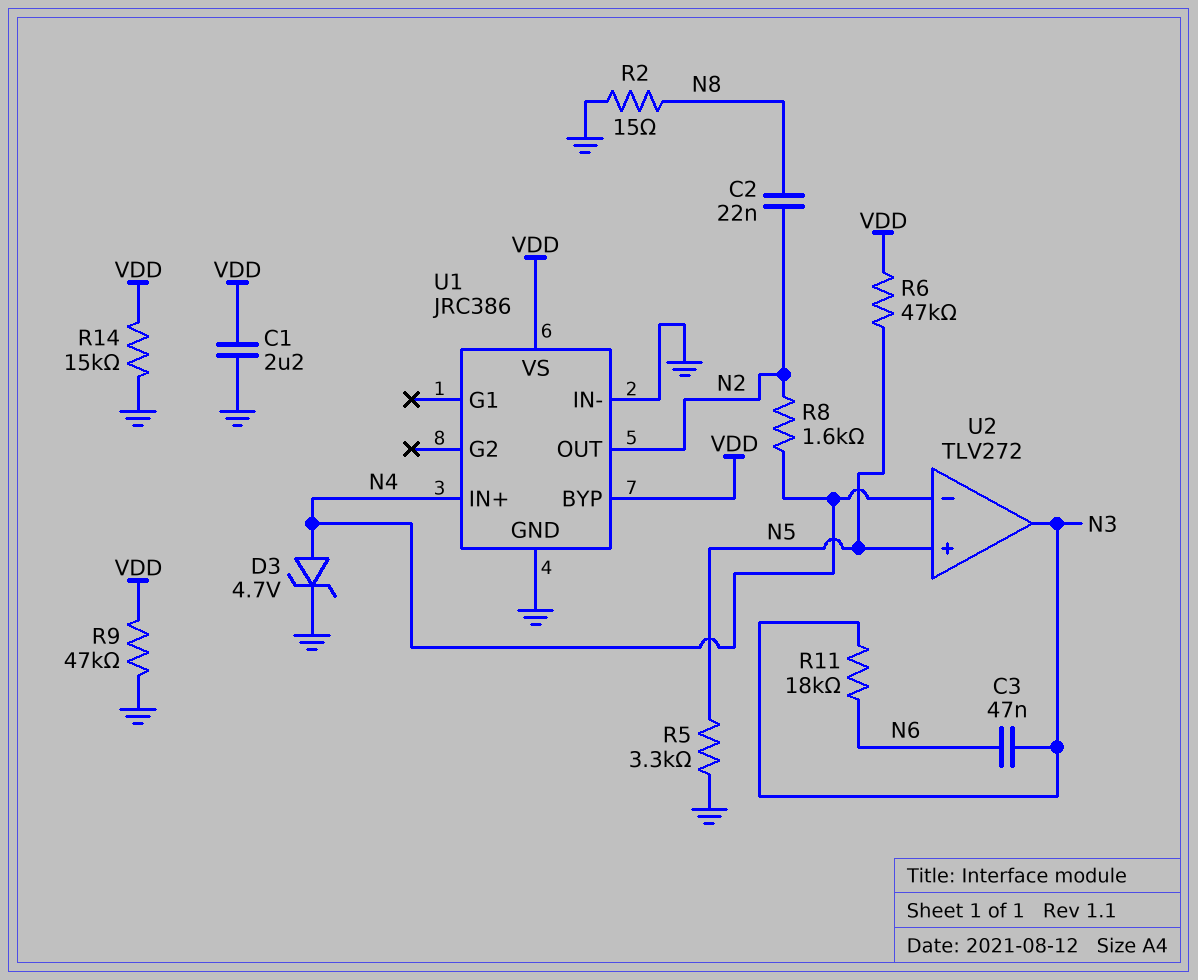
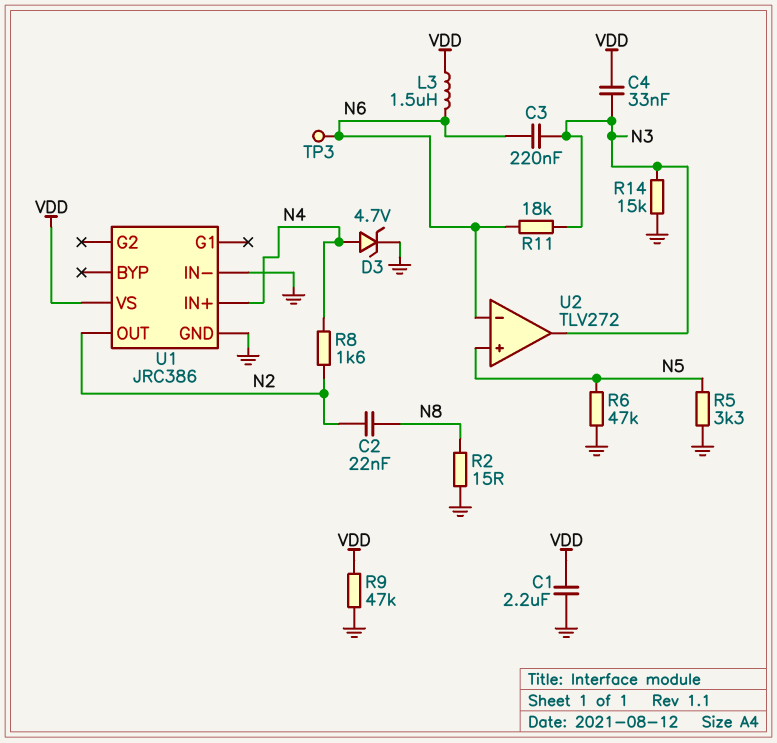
C3: 47nF (N3, N6) -> 220nF (N3, N6)
C4: none -> 33nF (N3, VDD)
L3: none -> 1.5uH (N6, VDD)
R6: 47k (N5, VDD) -> 47k (GND, N5)
R14: 15k (GND, VDD) -> 15k (GND, N3)
TP3: none -> test point (N6)
U1 pin BYP: VDD -> none
U2 pin in-: N4 -> N6

